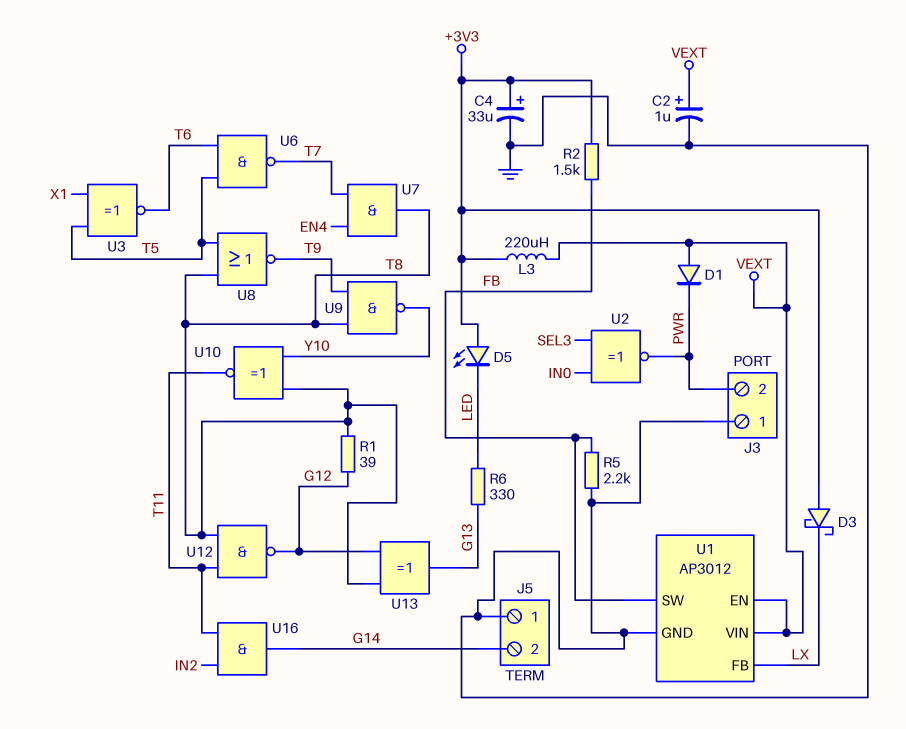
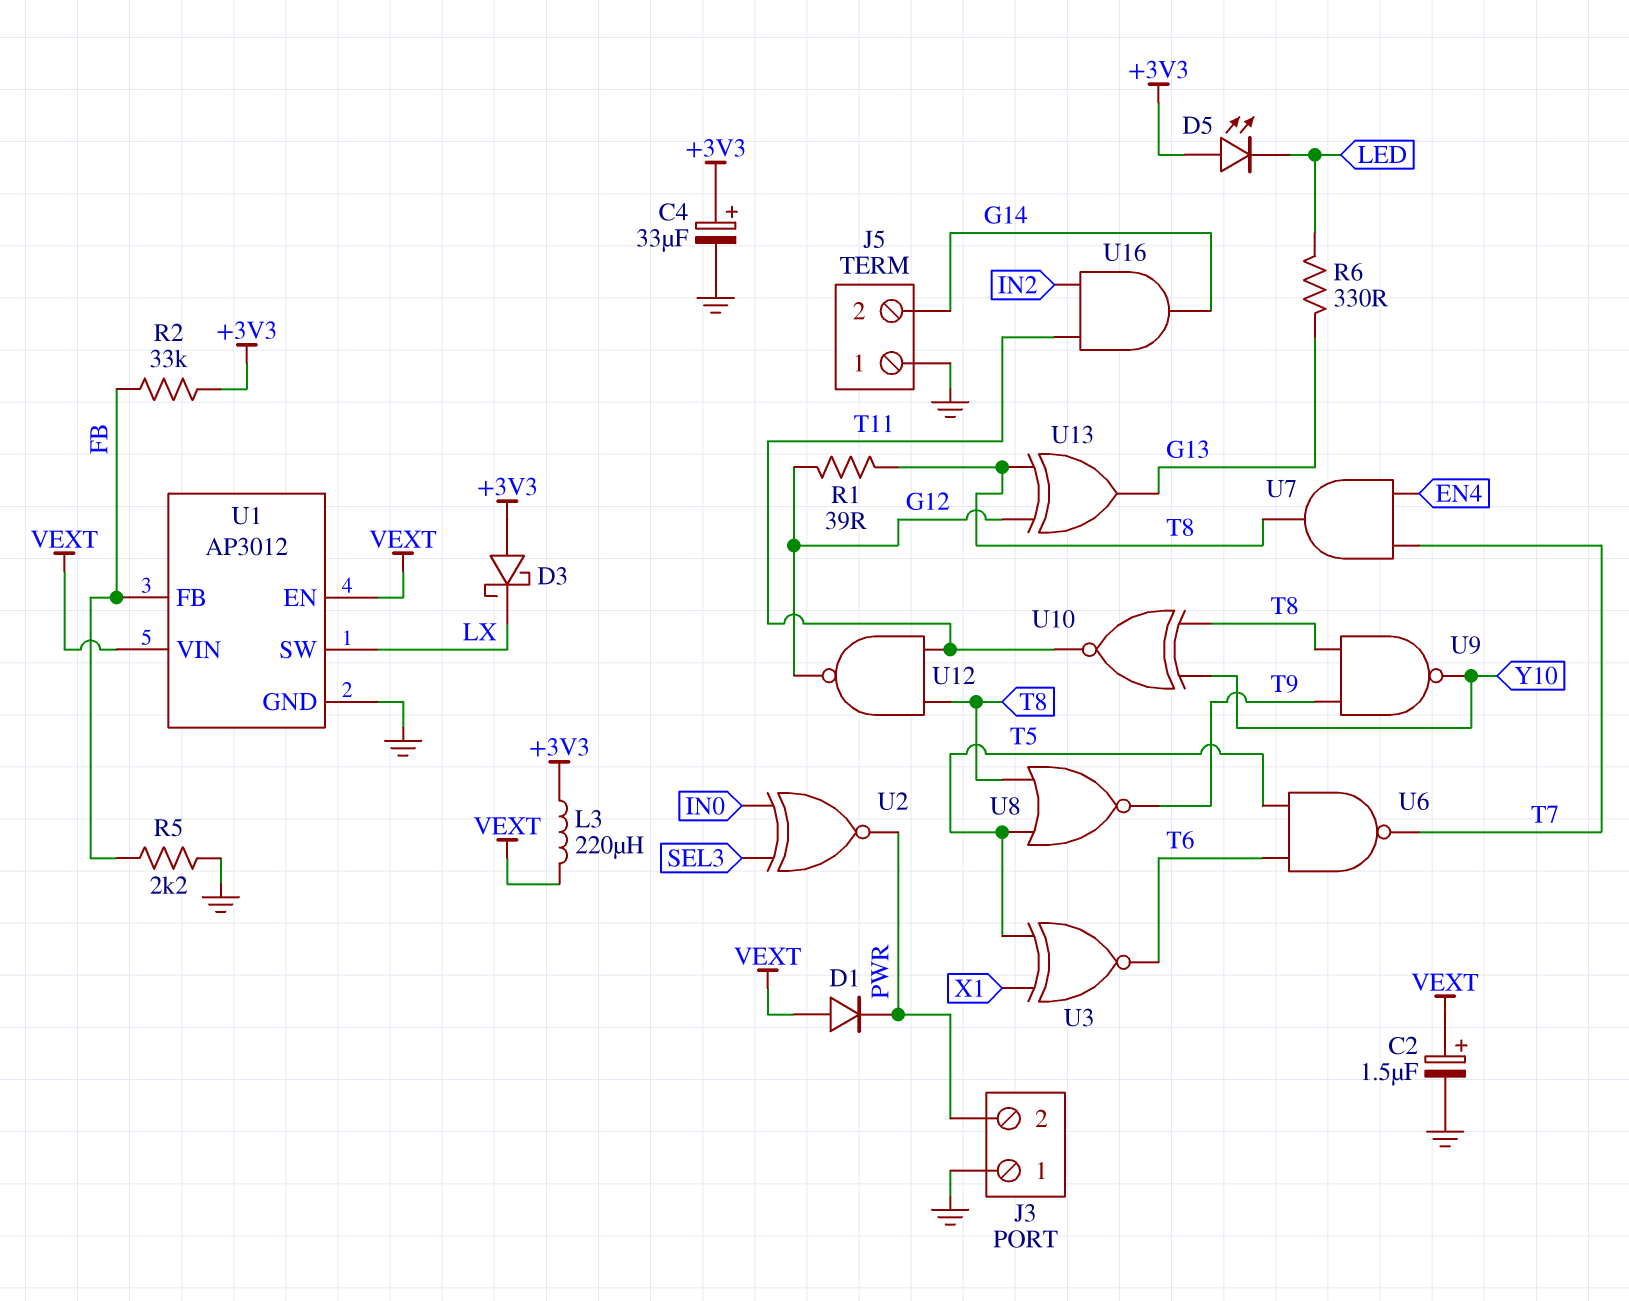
C2: 1uF (plus VEXT, minus GND) -> 1.5uF (plus VEXT, minus GND)
R2: 1.5k (+3V3, FB) -> 33k (+3V3, FB)
U1 pin FB: LX -> FB
U1 pin SW: FB -> LX

